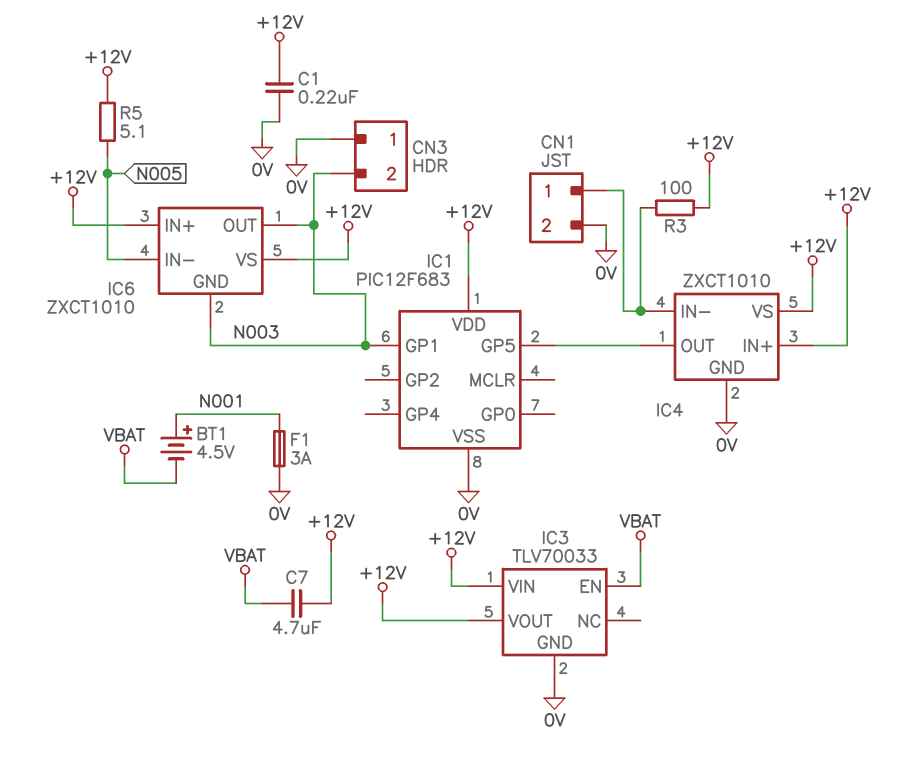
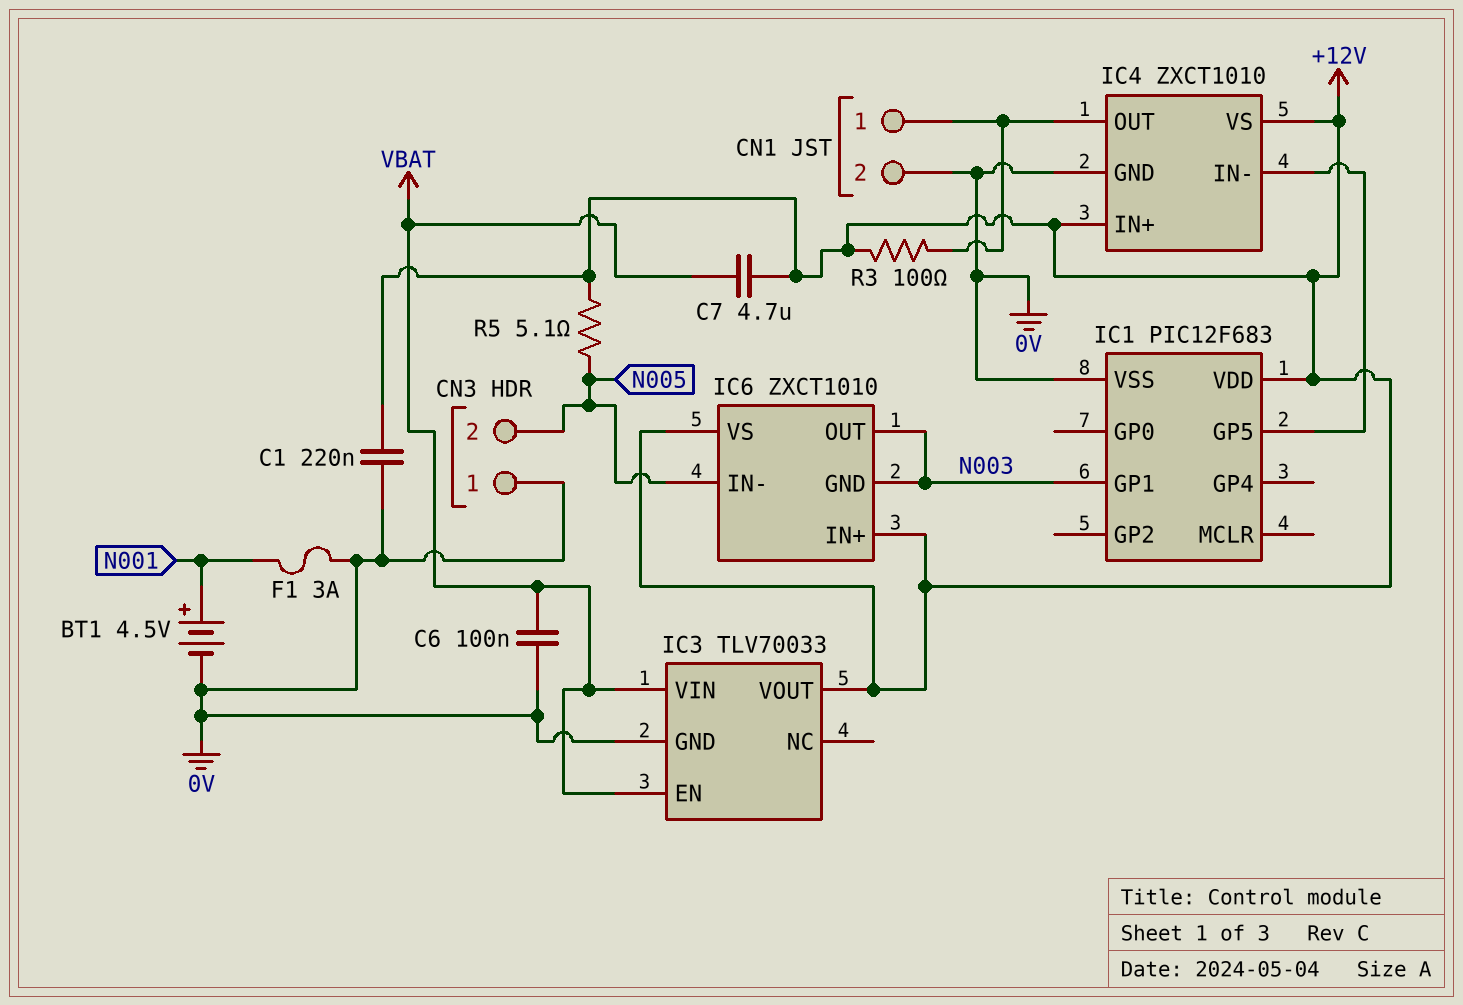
BT1: 4.5V (plus N001, minus VBAT) -> 4.5V (plus N001, minus 0V)
C6: none -> 100nF (0V, VBAT)
CN3 pin 2: N003 -> N005
IC3 pin VIN: +12V -> VBAT
IC4 pin IN-: CN1/1 -> IC1/GP5
IC4 pin OUT: IC1/GP5 -> CN1/1

